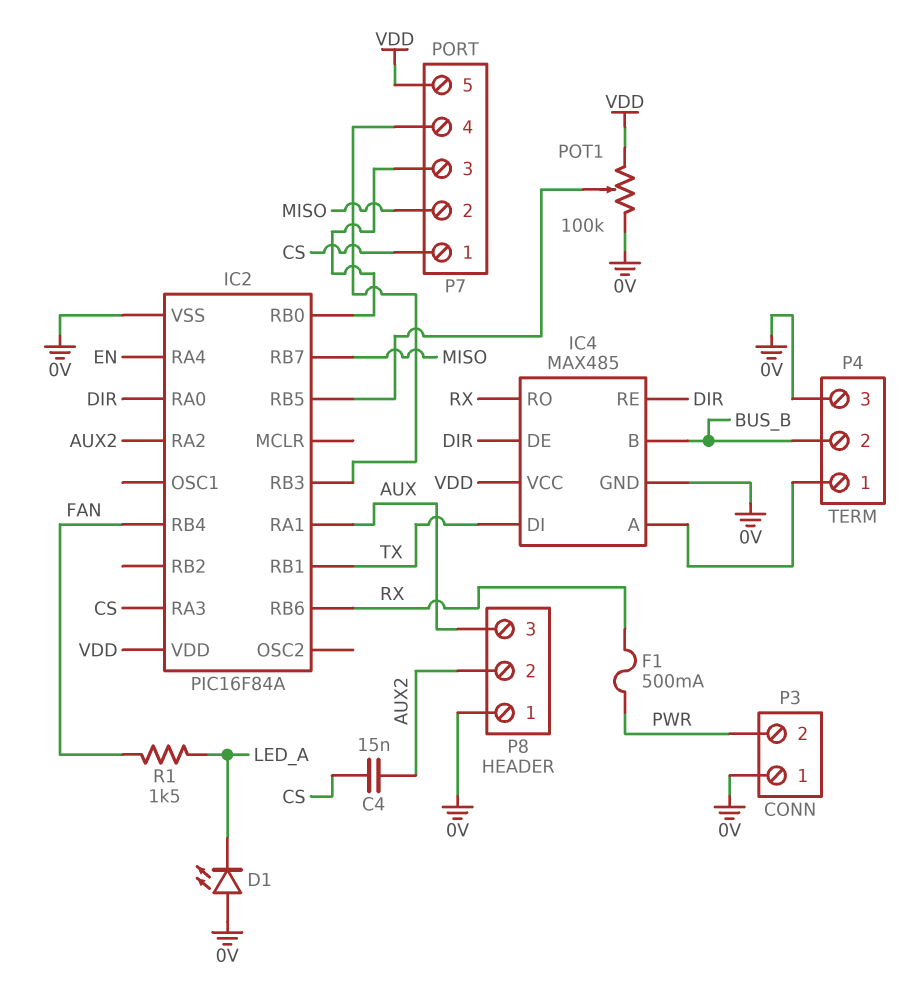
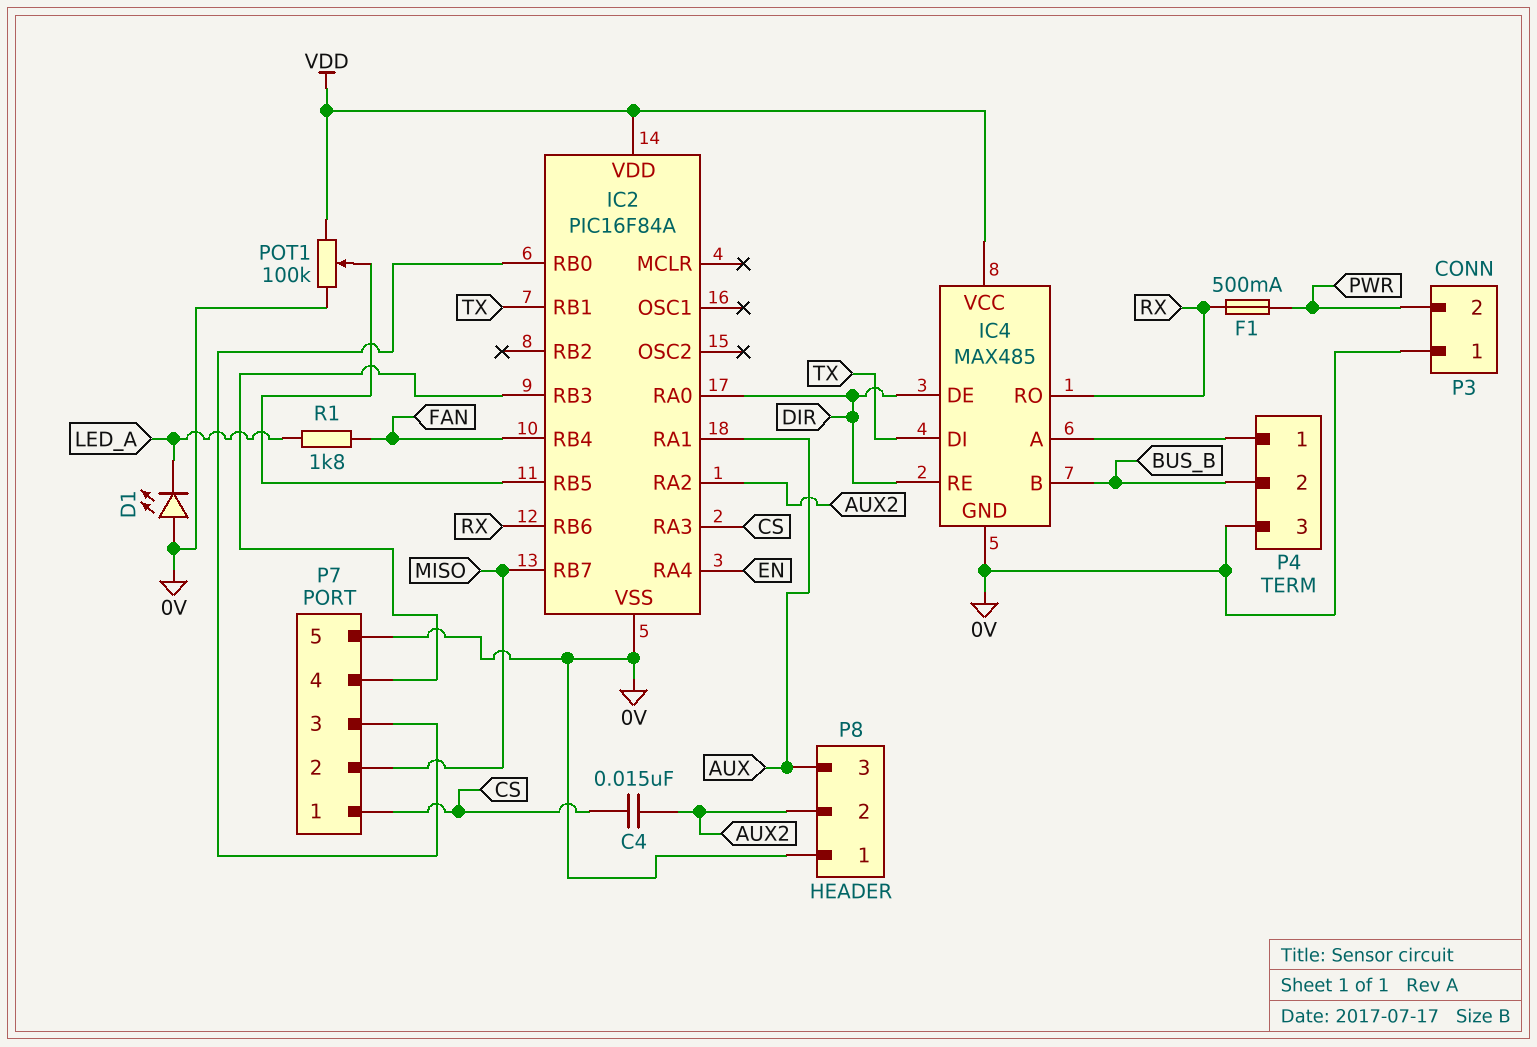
P7 pin 5: VDD -> 0V
R1: 1.5k (FAN, LED_A) -> 1.8k (FAN, LED_A)

